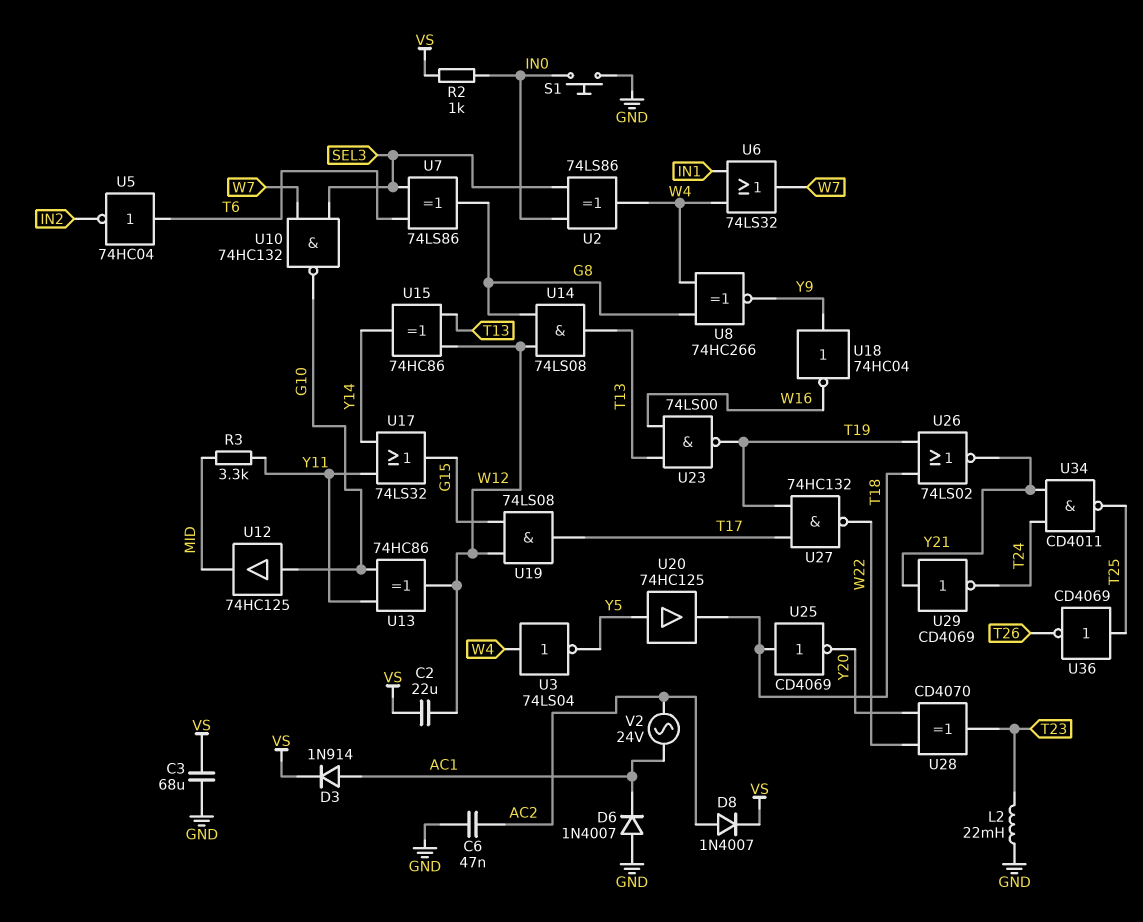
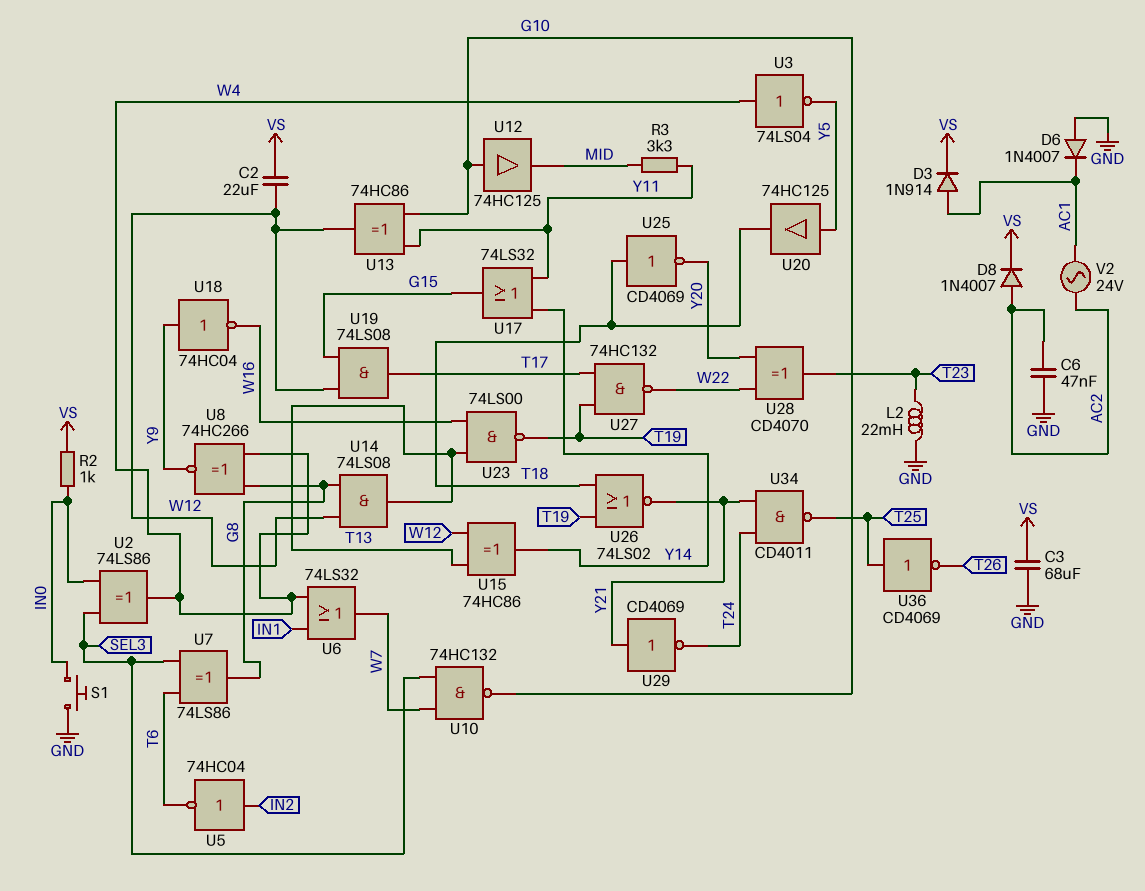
U5: NOT 74HC04 (in T6, out IN2) -> NOT 74HC04 (in IN2, out T6)

